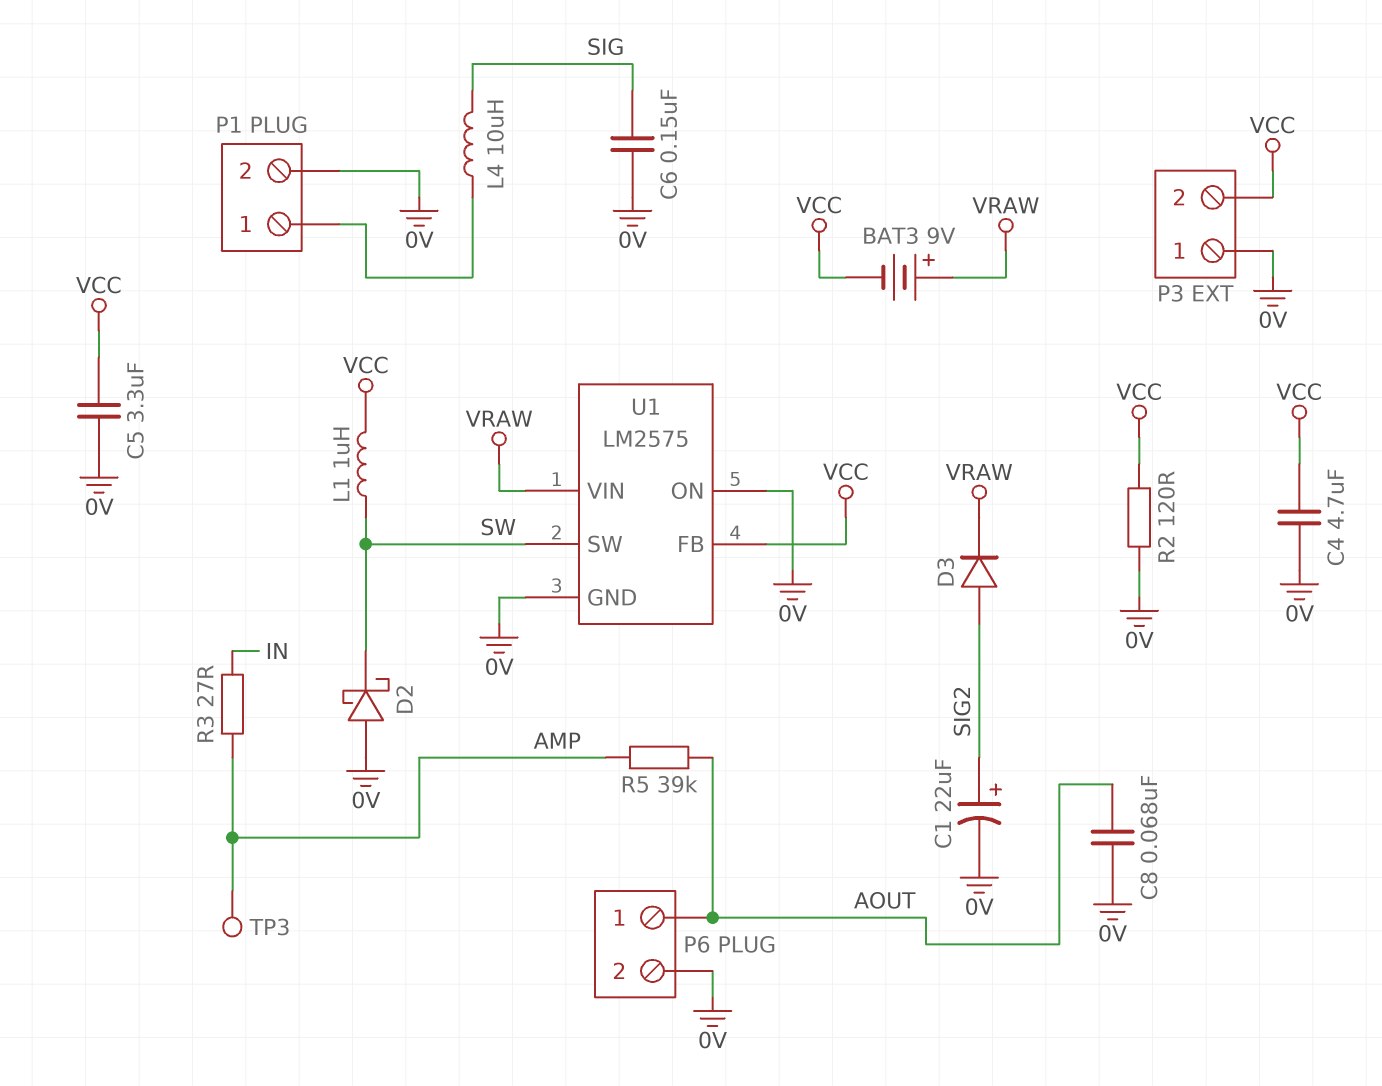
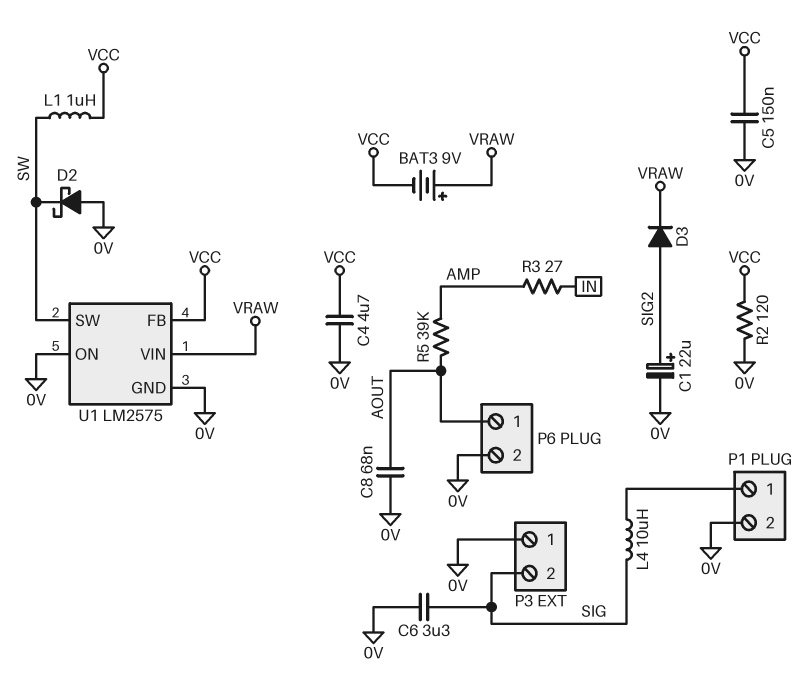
C5: 3.3uF (0V, VCC) -> 150nF (0V, VCC)
C6: 150nF (0V, SIG) -> 3.3uF (0V, SIG)
P3 pin 2: VCC -> SIG
TP3: test point (AMP) -> none

